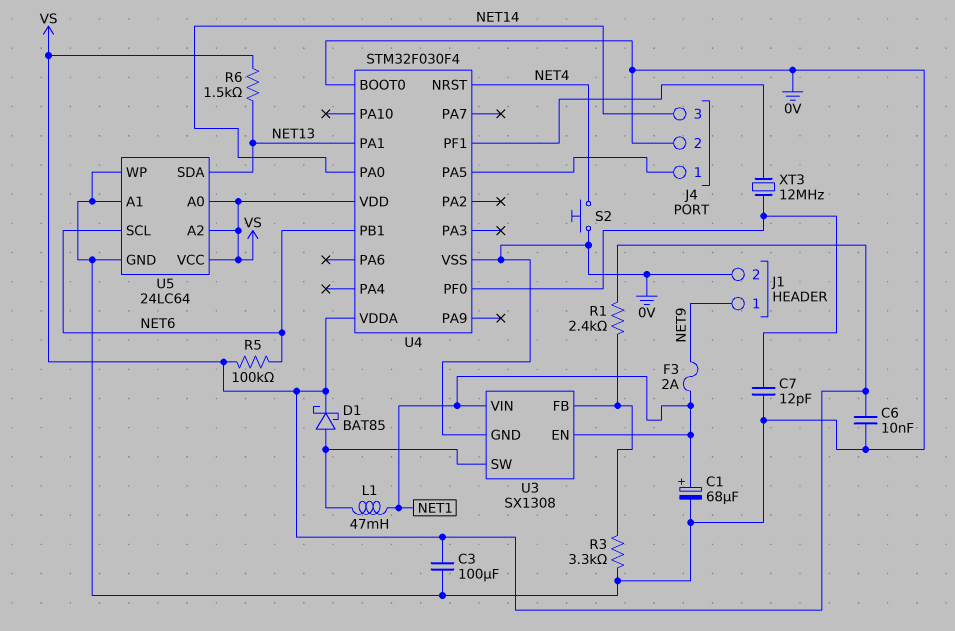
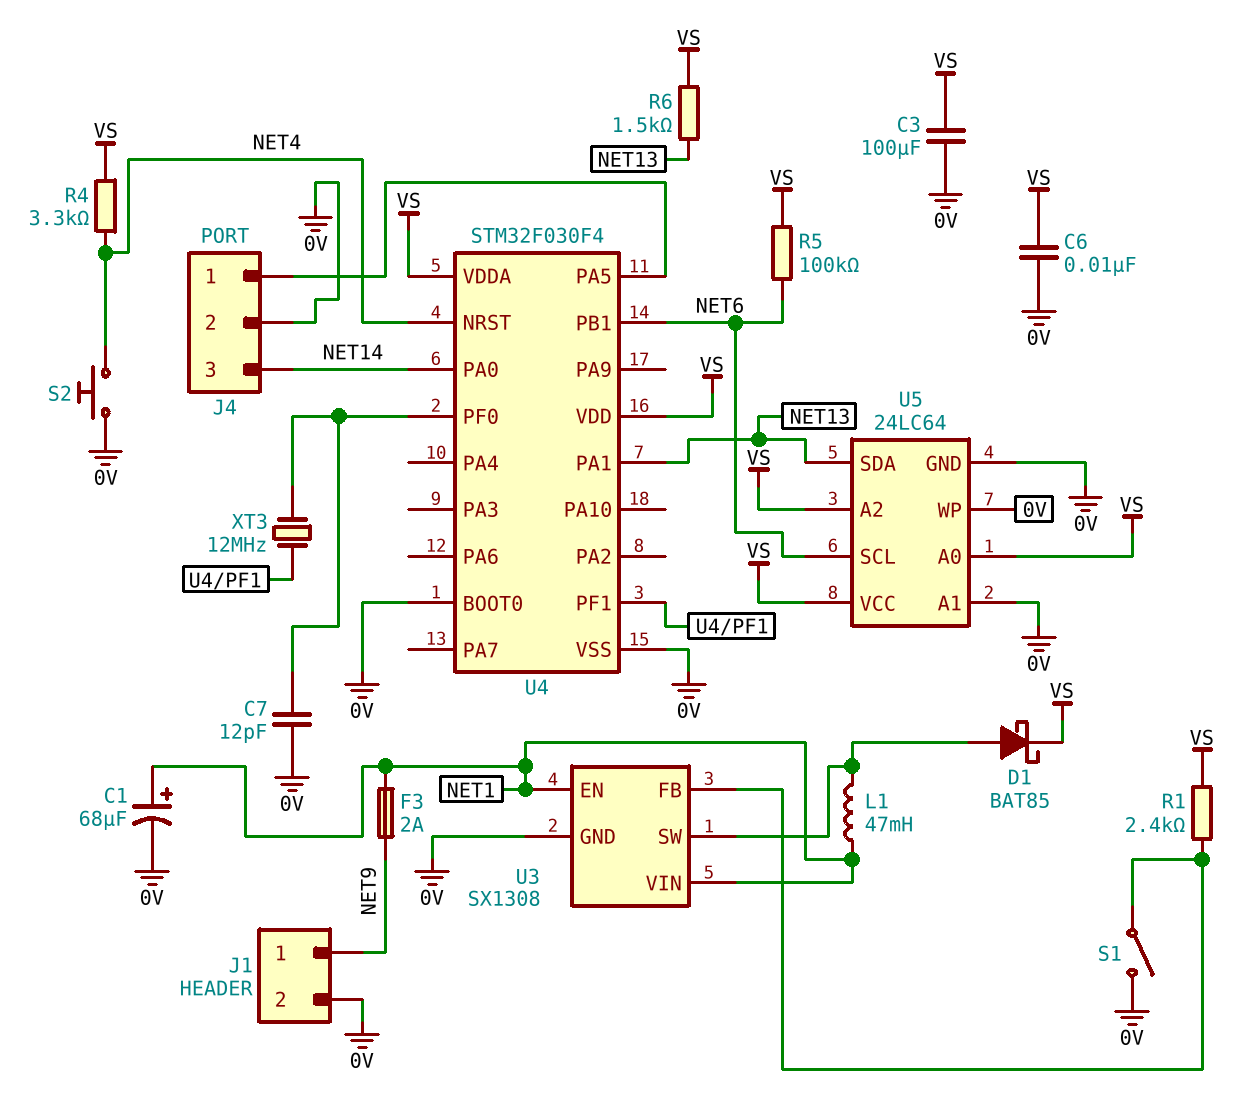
R3: 3.3k (0V, U3/FB) -> none
R4: none -> 3.3k (NET4, VS)
S1: none -> switch (0V, U3/FB)

